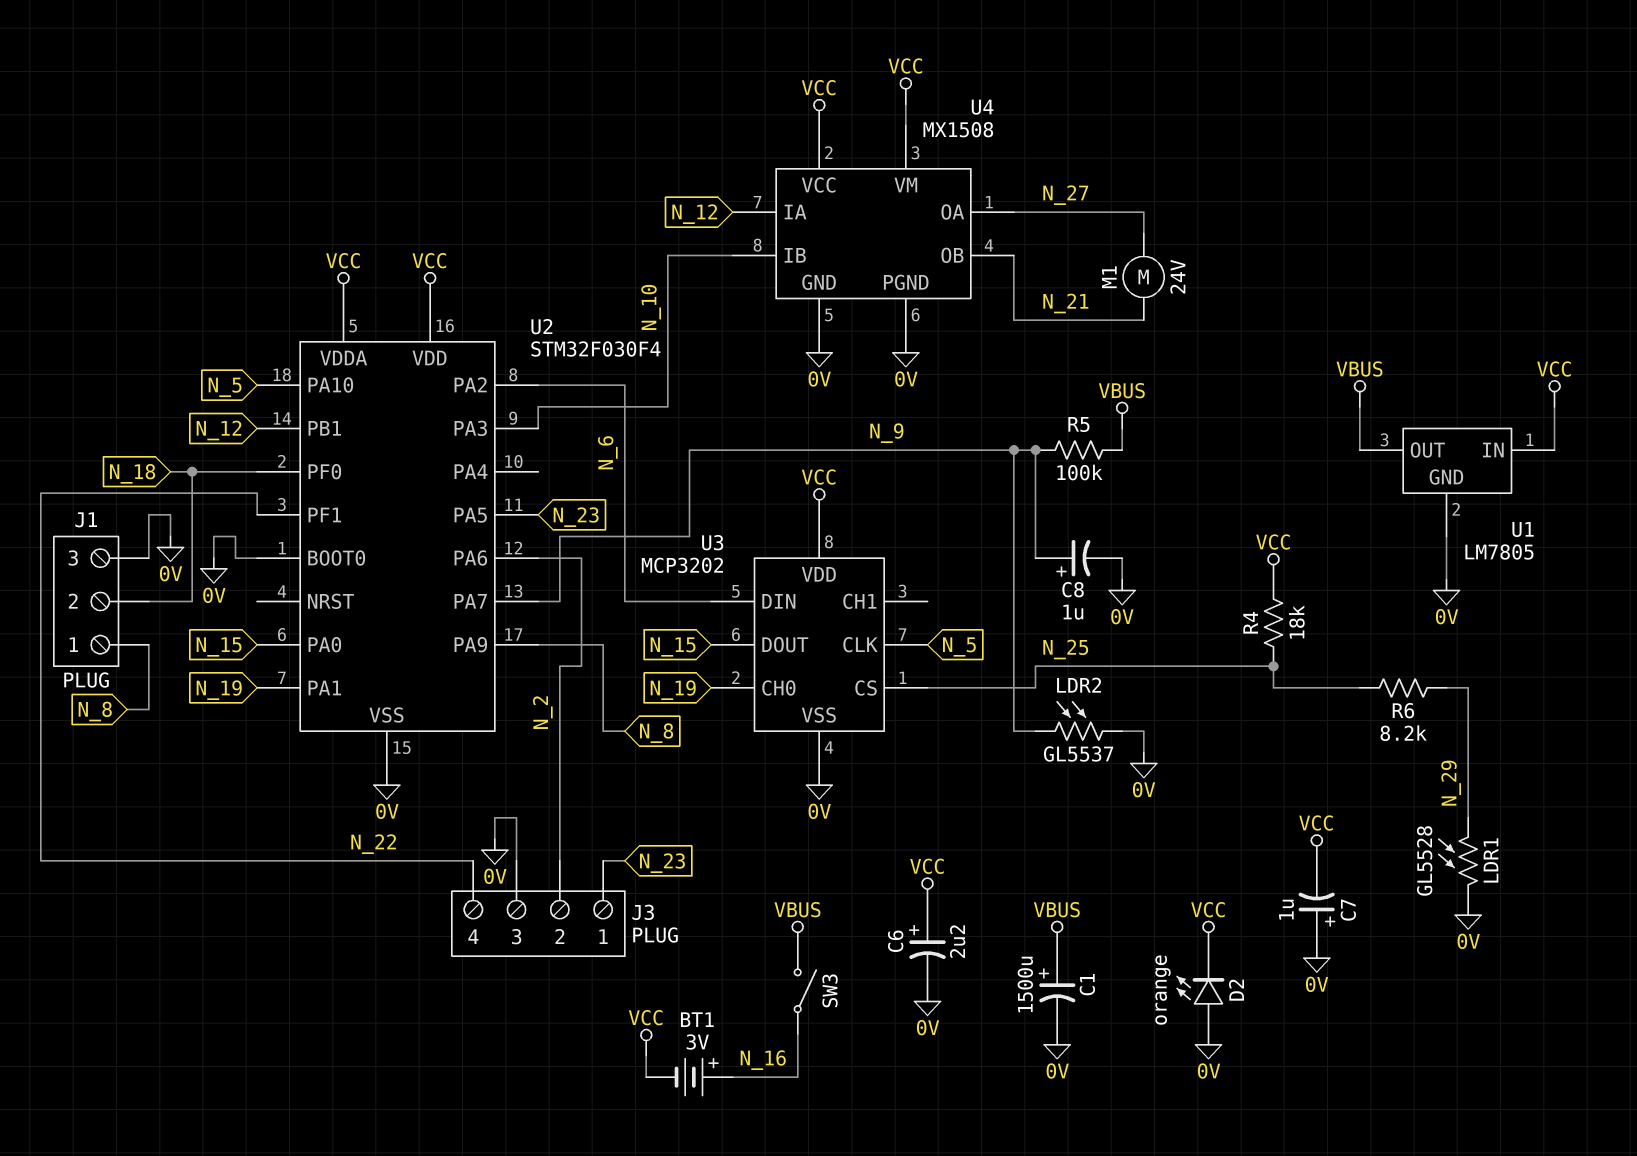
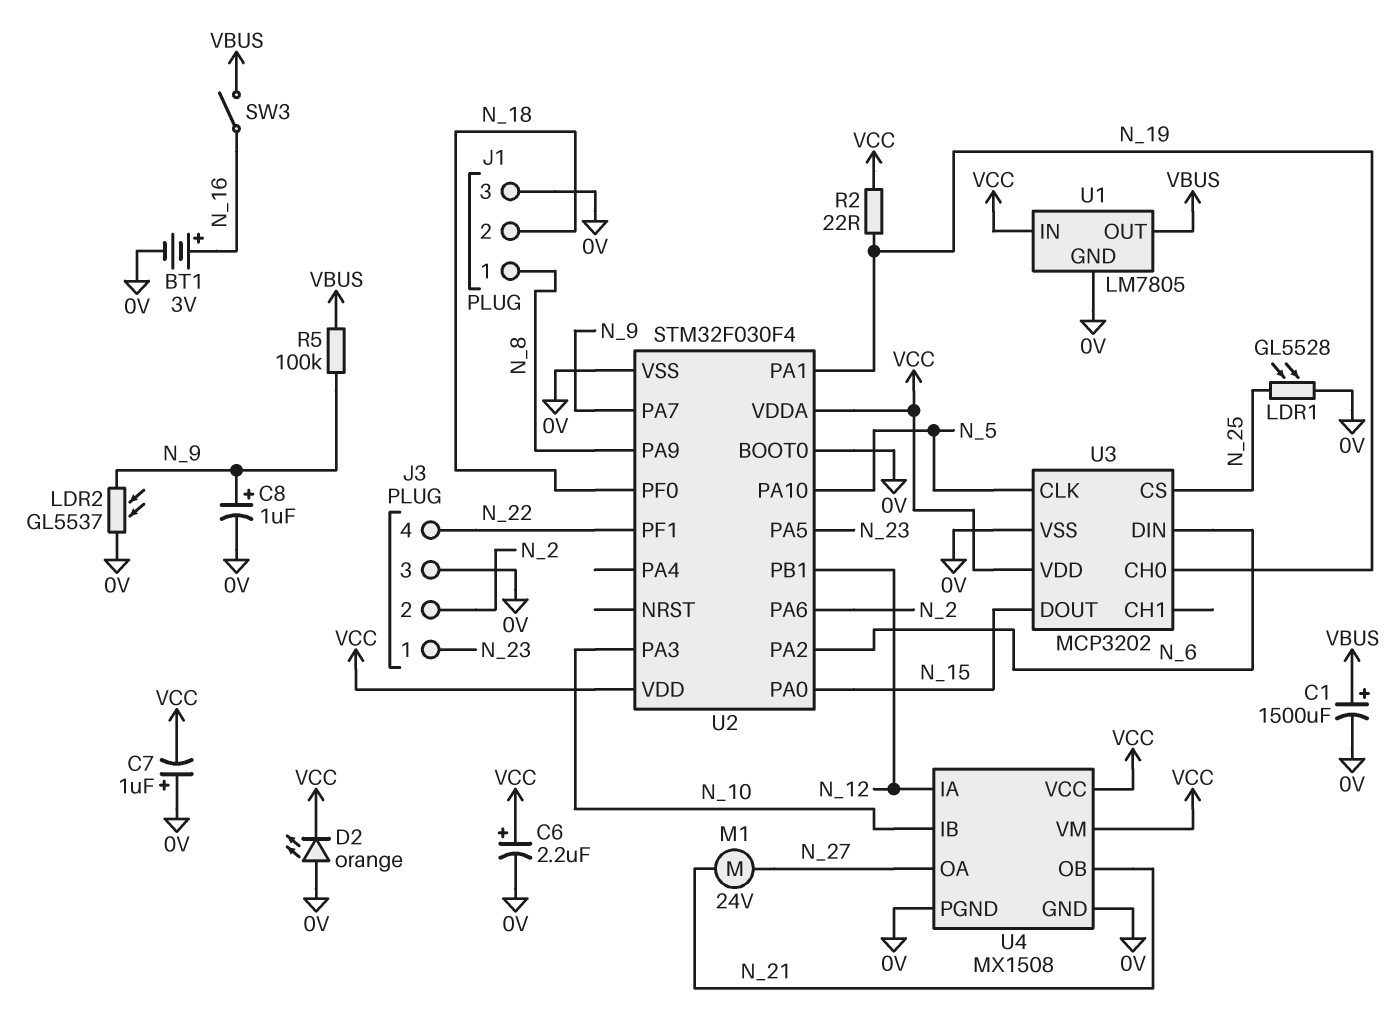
BT1: 3V (plus N_16, minus VCC) -> 3V (plus N_16, minus 0V)
LDR1: GL5528 (0V, N_29) -> GL5528 (0V, N_25)
R2: none -> 22 (N_19, VCC)
R4: 18k (N_25, VCC) -> none
R6: 8.2k (N_25, N_29) -> none

